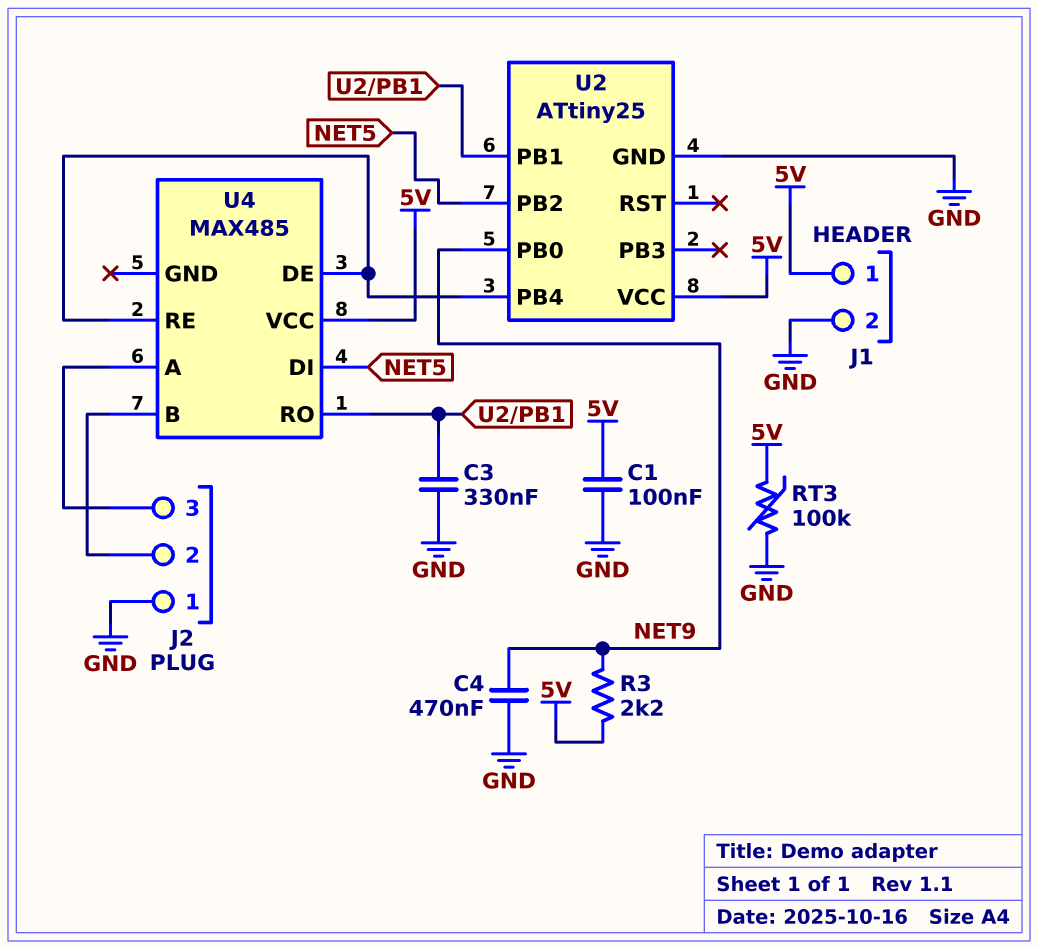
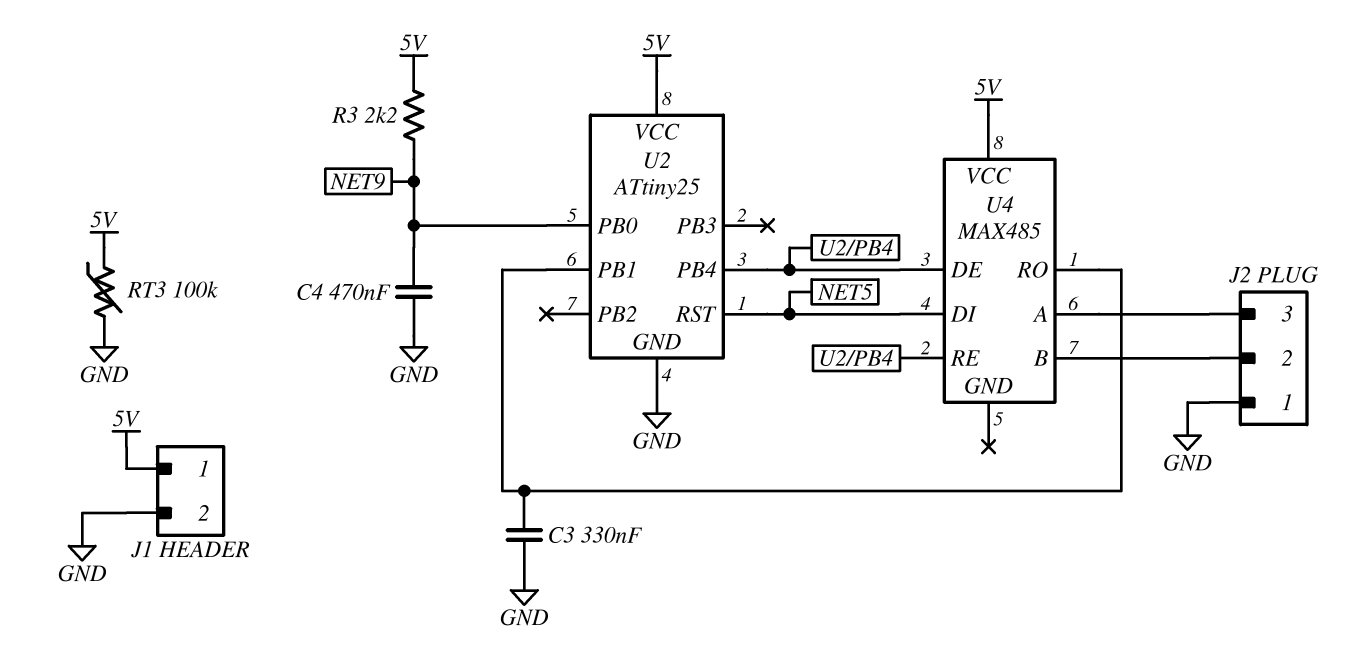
C1: 100nF (5V, GND) -> none
U2 pin PB2: NET5 -> none
U2 pin RST: none -> NET5

